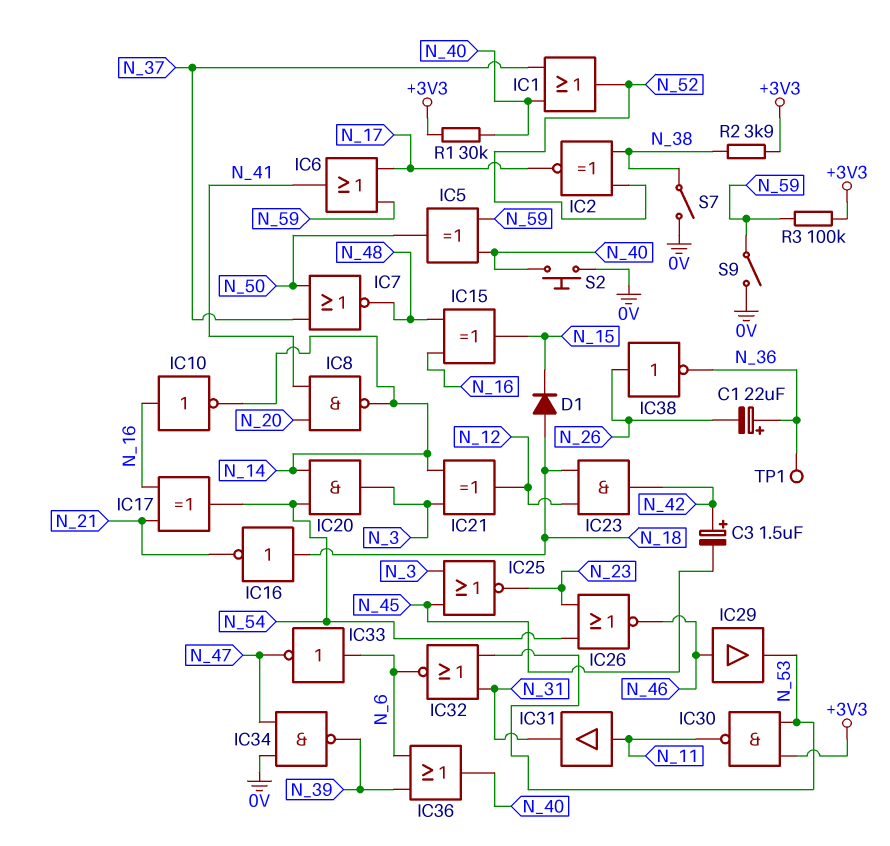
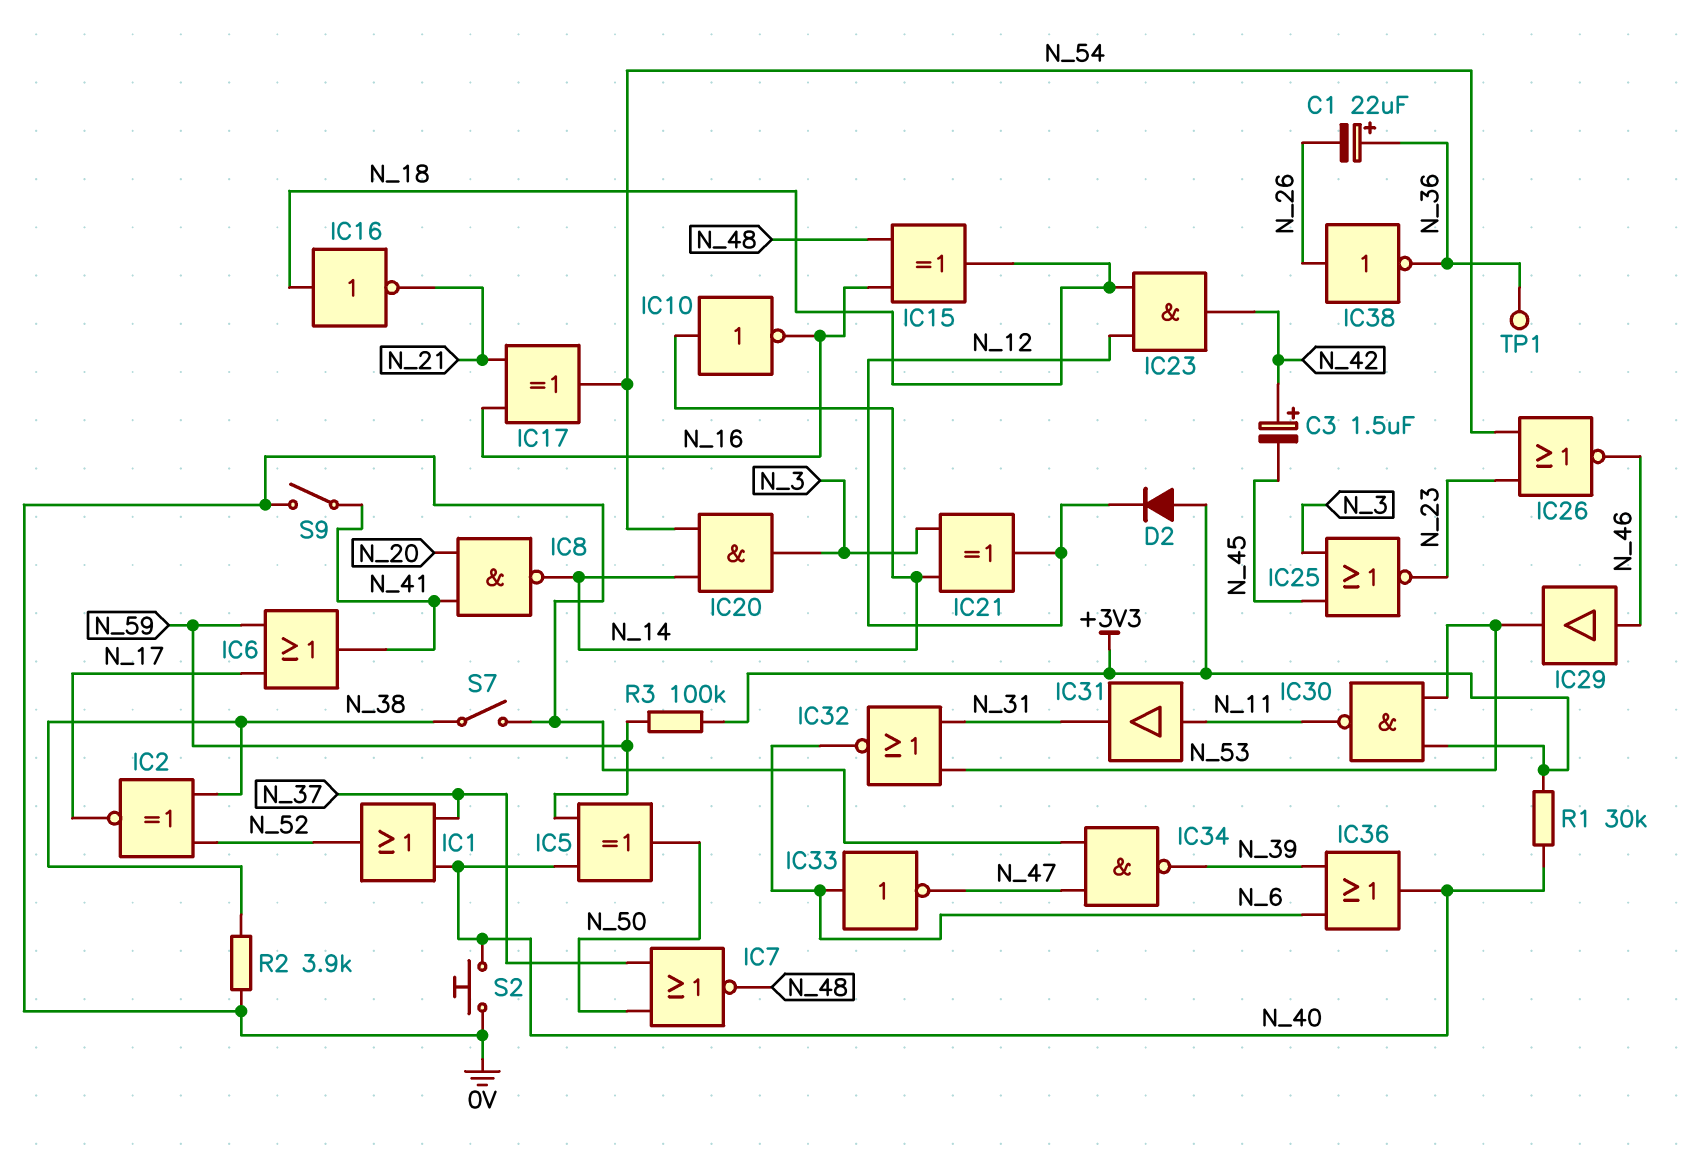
D1: diode (A N_18, K N_15) -> none
D2: none -> diode (A +3V3, K N_12)
IC10: NOT (in N_16, out N_14) -> NOT (in N_14, out N_16)
IC15: XOR (in N_16, in N_48, out N_15) -> XOR (in N_16, in N_48, out N_18)
R2: 3.9k (+3V3, N_38) -> 3.9k (0V, N_38)
S9: switch (0V, N_59) -> switch (0V, N_41)

